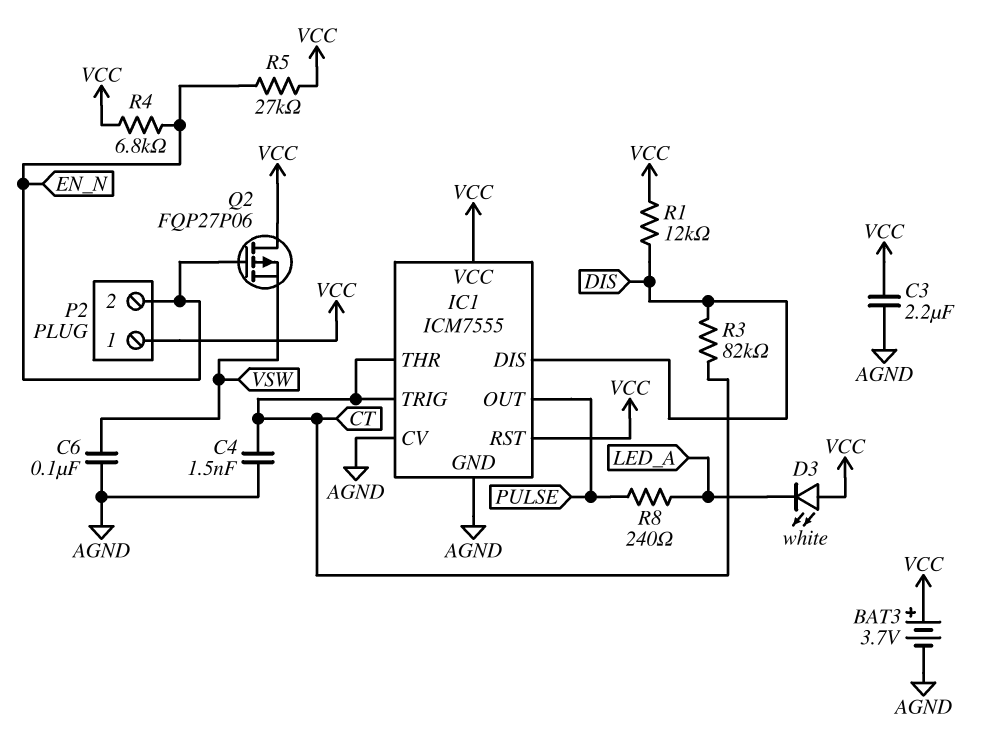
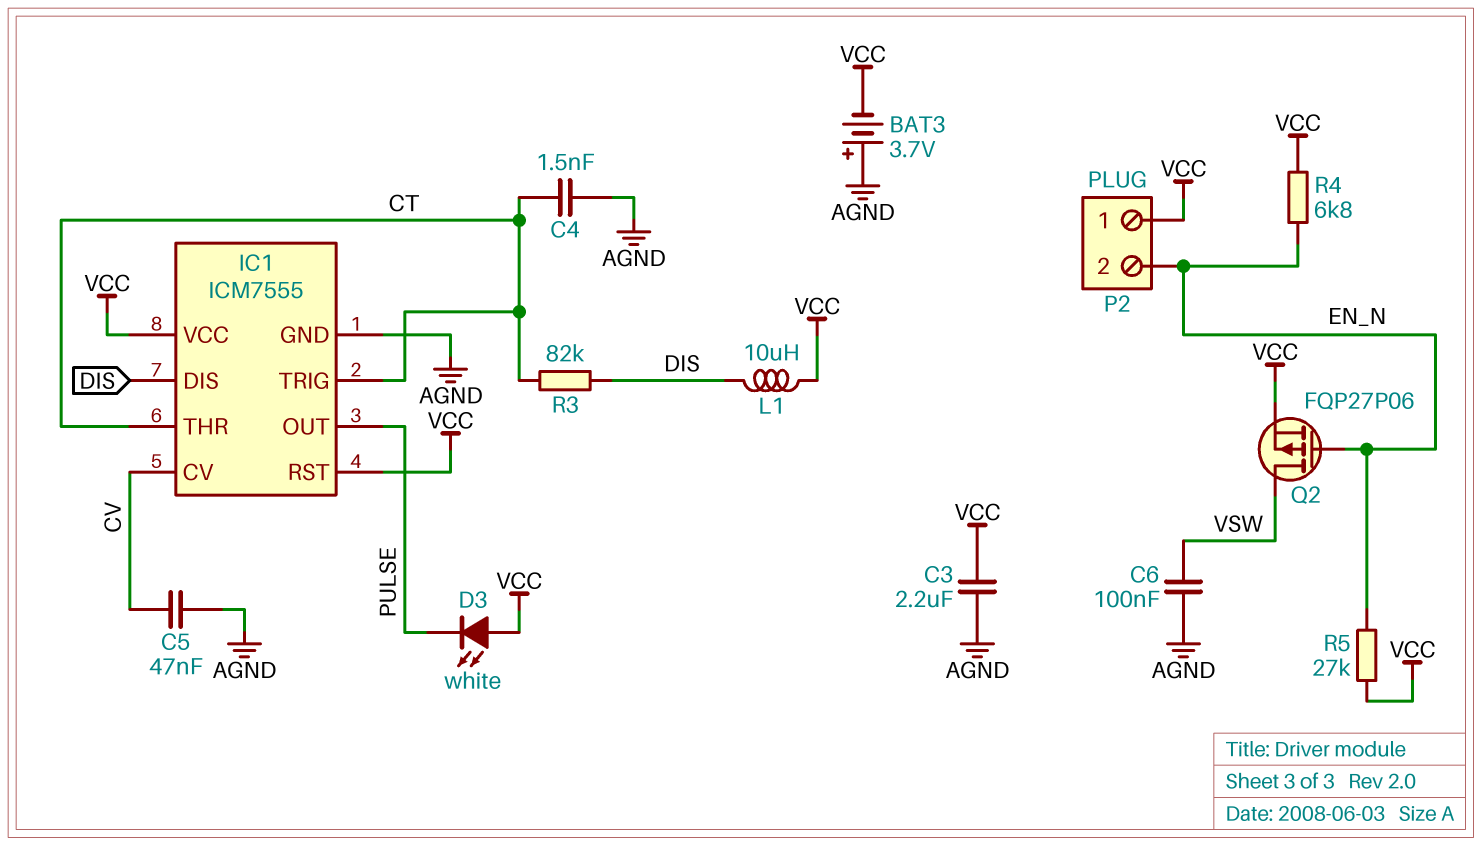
BAT3: 3.7V (plus VCC, minus AGND) -> 3.7V (plus AGND, minus VCC)
C5: none -> 47nF (AGND, CV)
D3: LED white (A VCC, K LED_A) -> LED white (A VCC, K PULSE)
IC1 pin CV: AGND -> CV
L1: none -> 10uH (DIS, VCC)
Q2: PMOS FQP27P06 (G EN_N, D VCC, S VSW) -> PMOS FQP27P06 (G EN_N, D VSW, S VCC)
R1: 12k (DIS, VCC) -> none
R8: 240 (LED_A, PULSE) -> none

